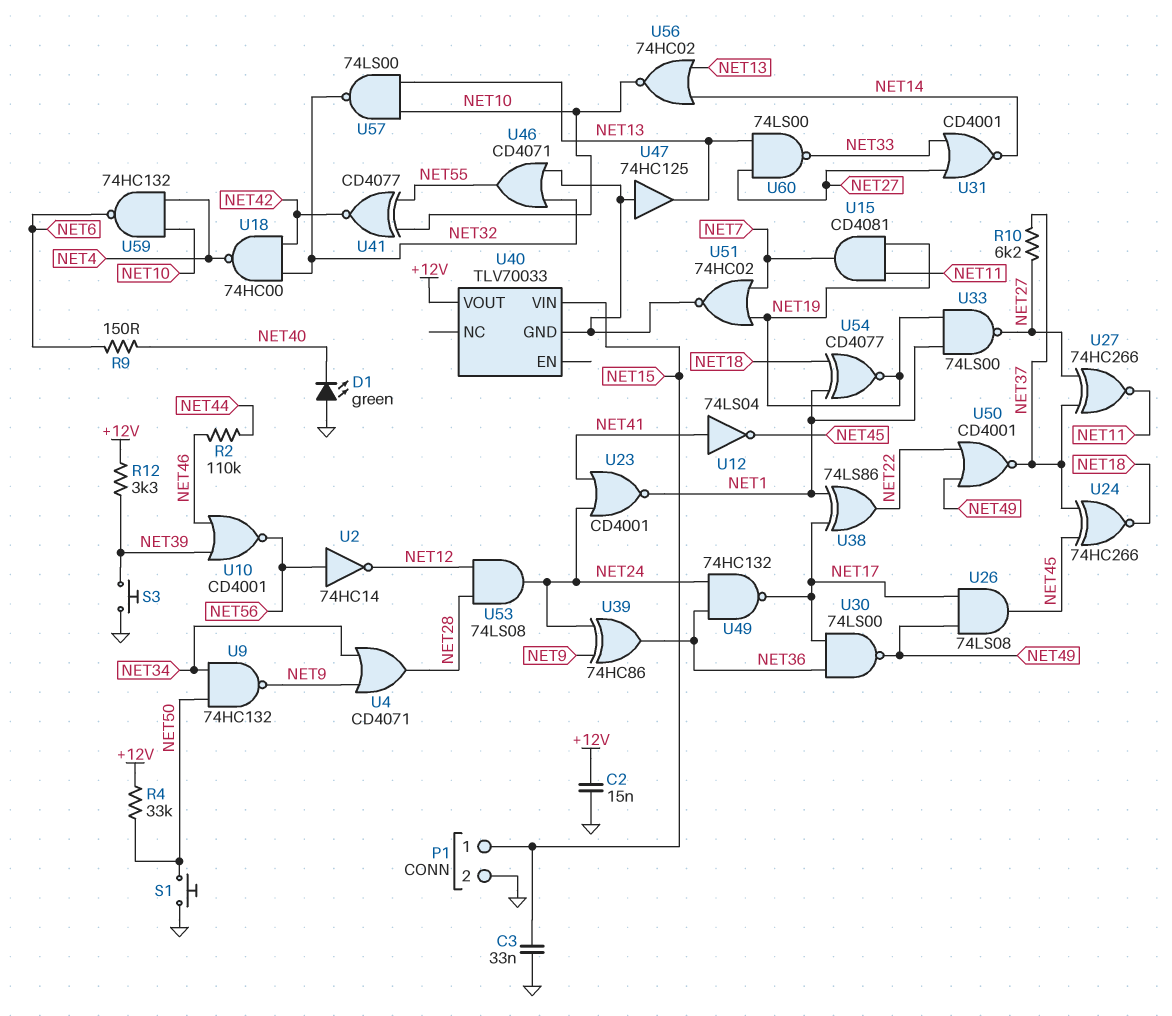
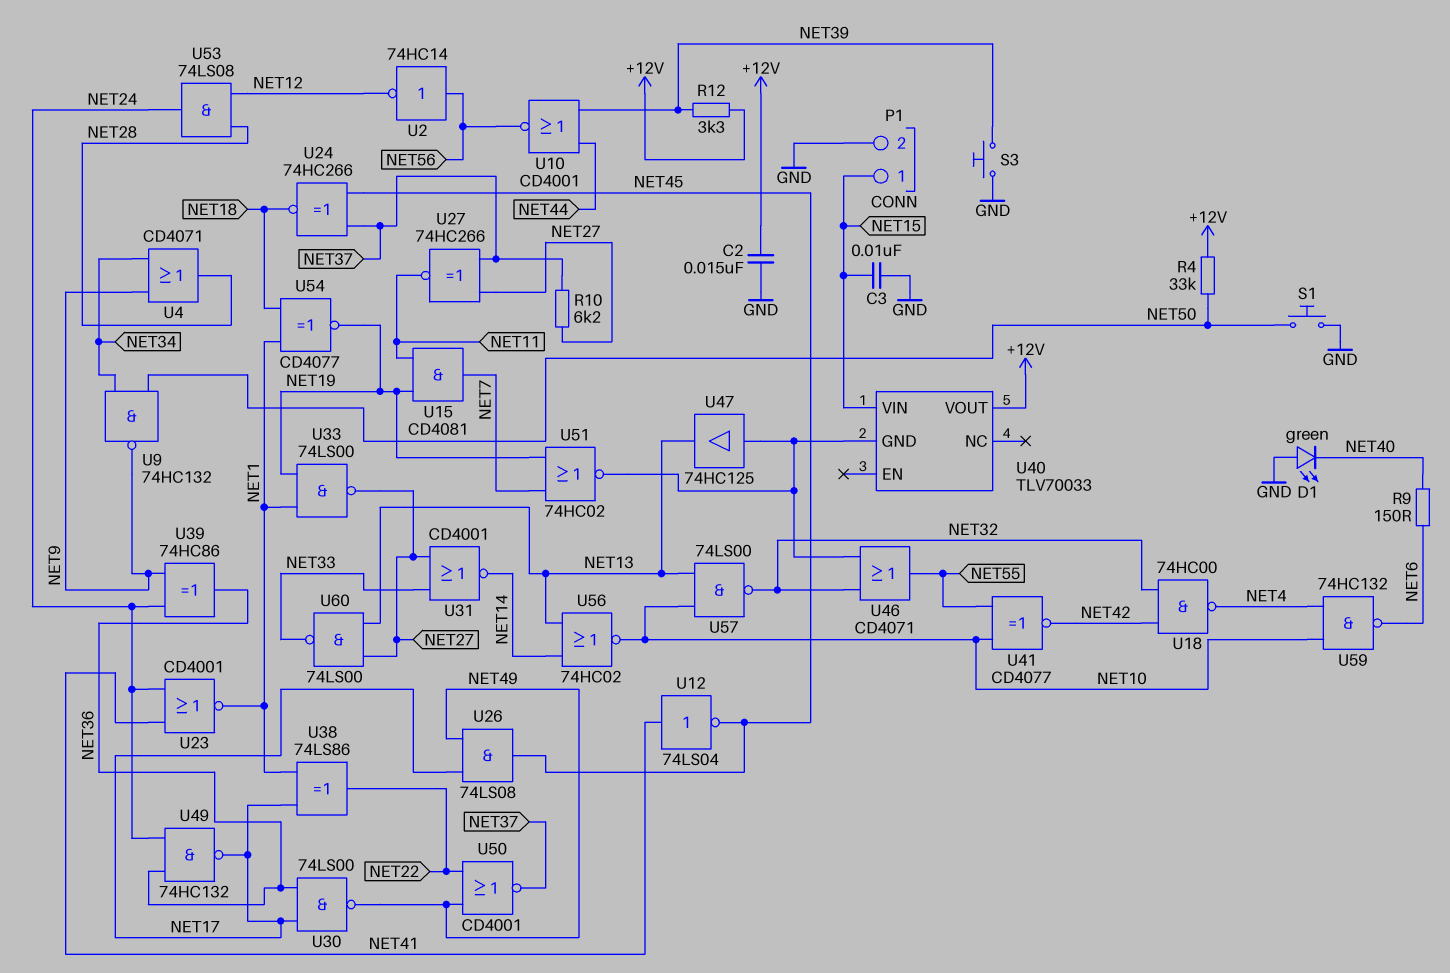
C3: 33nF (GND, NET15) -> 10nF (GND, NET15)
R2: 110k (NET44, NET46) -> none
U10: NOR CD4001 (in NET39, in NET46, out NET56) -> NOR CD4001 (in NET39, in NET44, out NET56)

